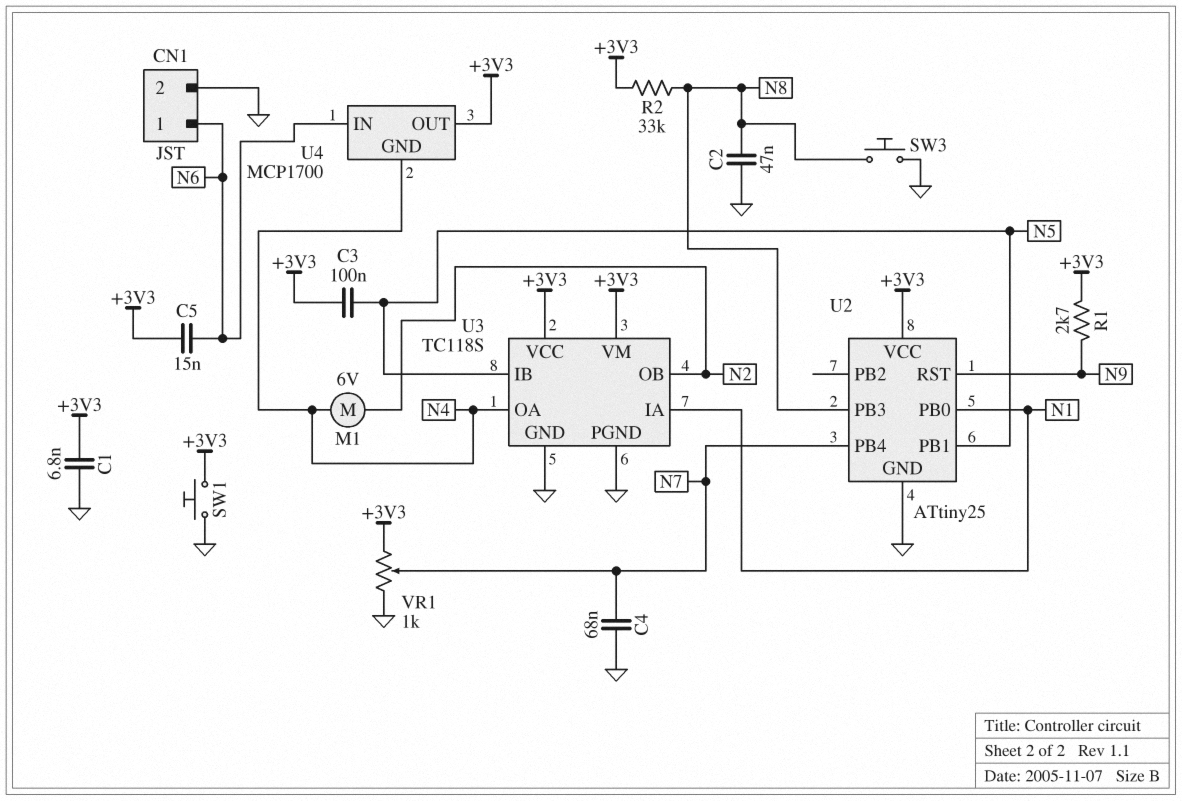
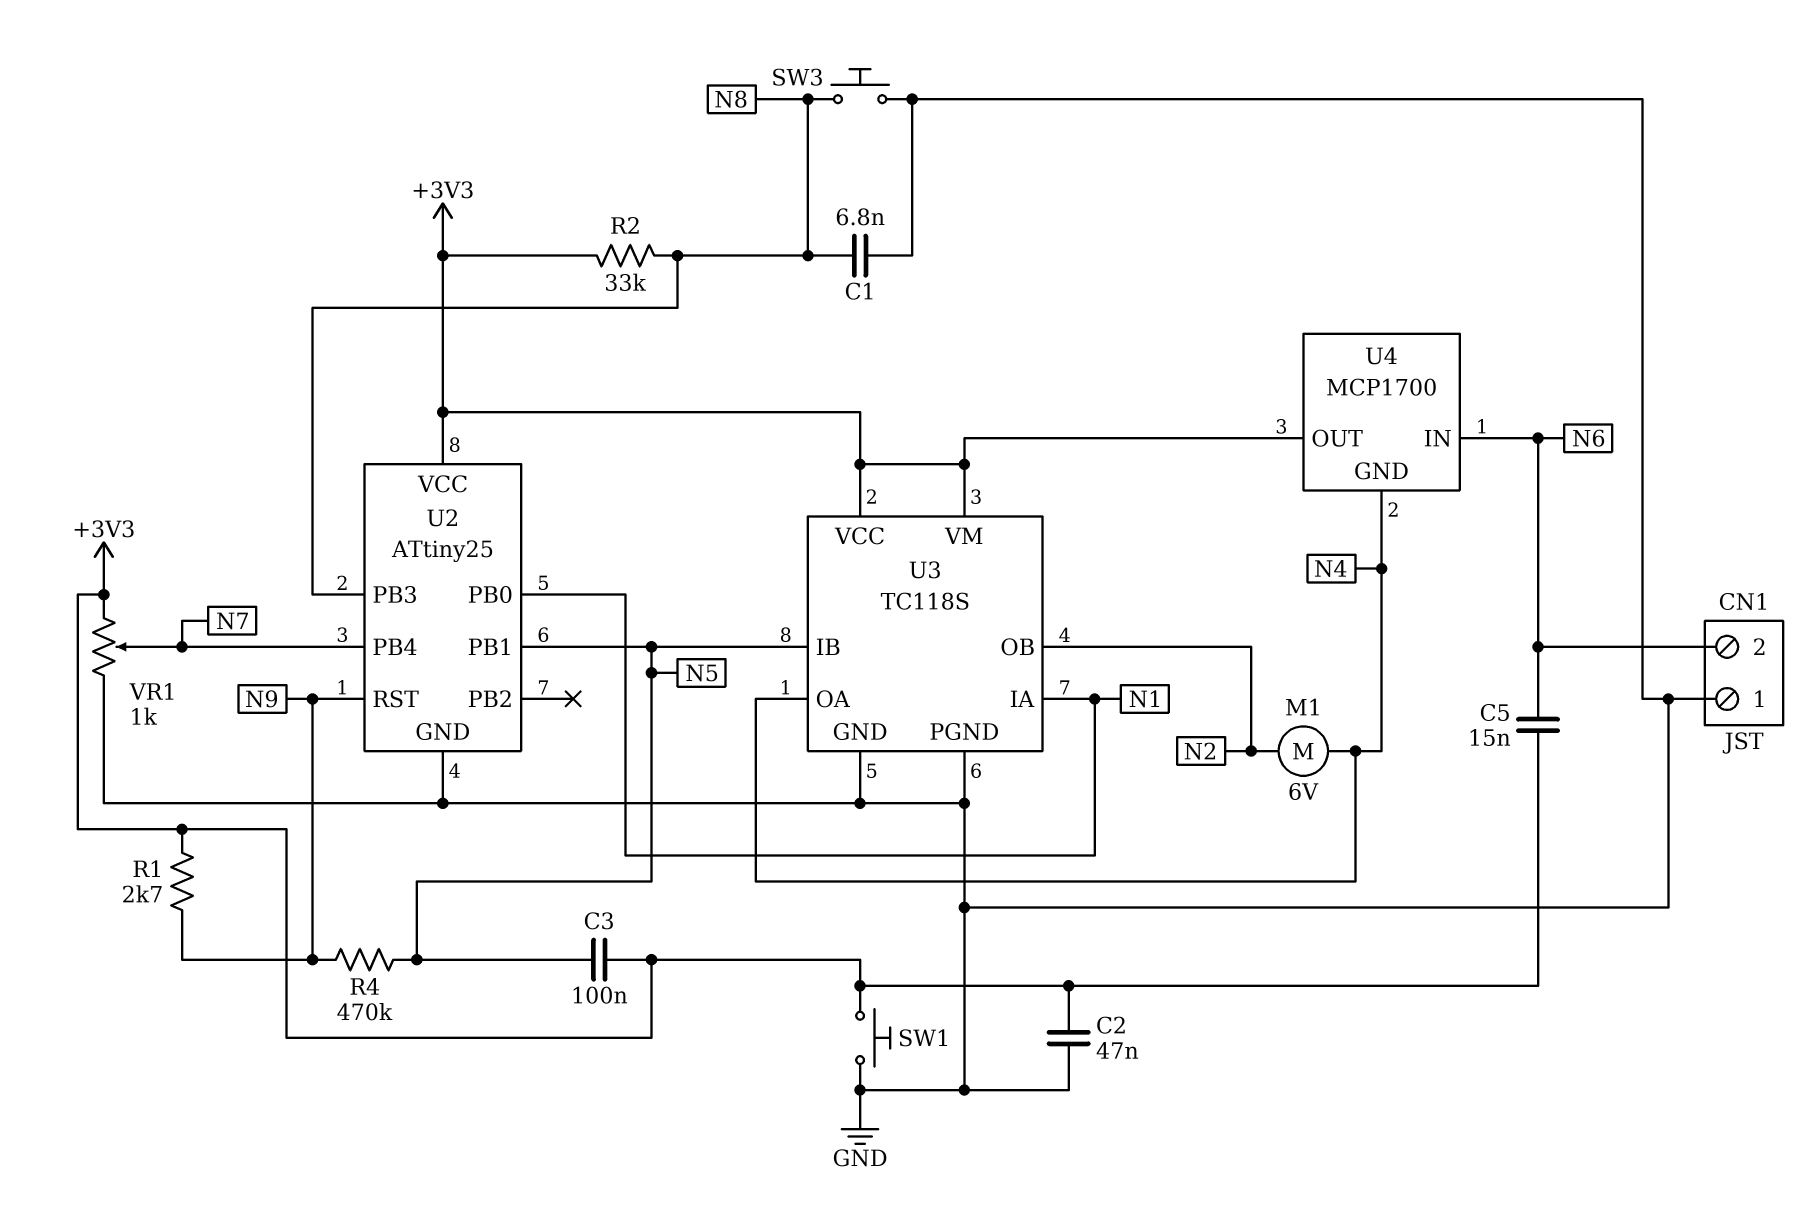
C1: 6.8nF (+3V3, GND) -> 6.8nF (GND, N8)
C2: 47nF (GND, N8) -> 47nF (+3V3, GND)
C4: 68nF (GND, N7) -> none
CN1 pin 1: N6 -> GND
CN1 pin 2: GND -> N6
R4: none -> 470k (N5, N9)

